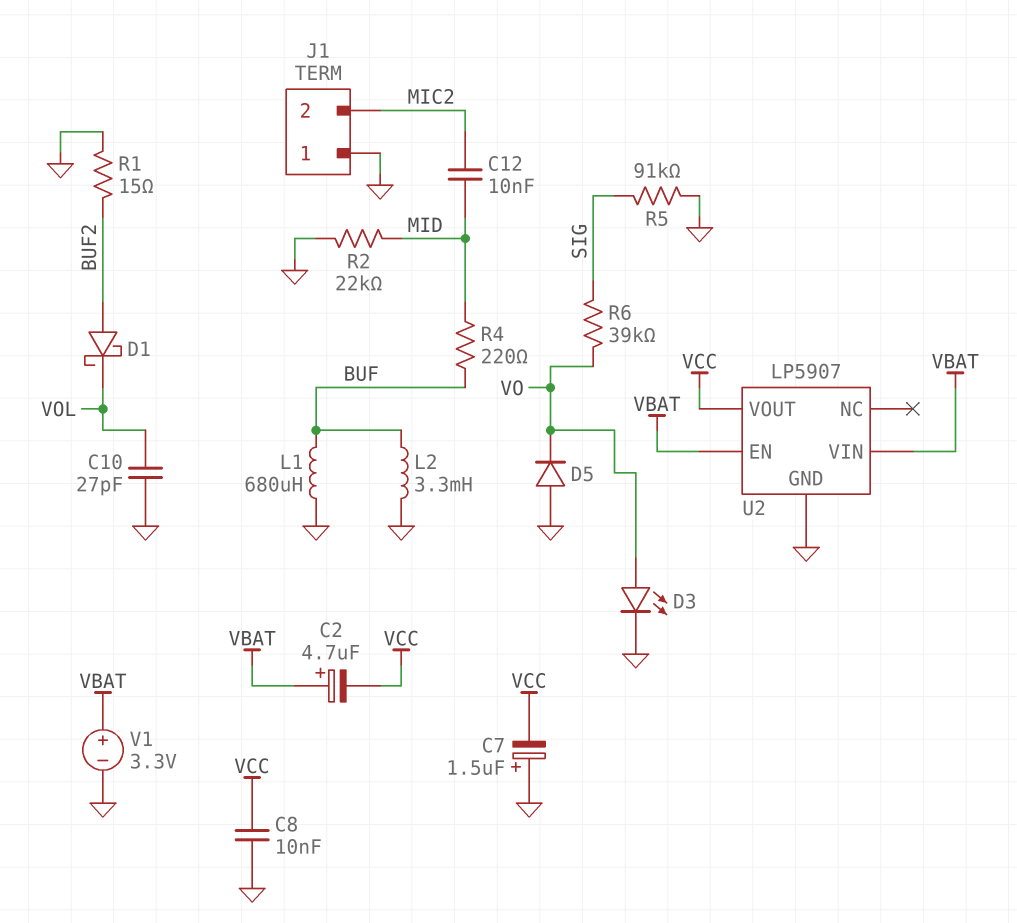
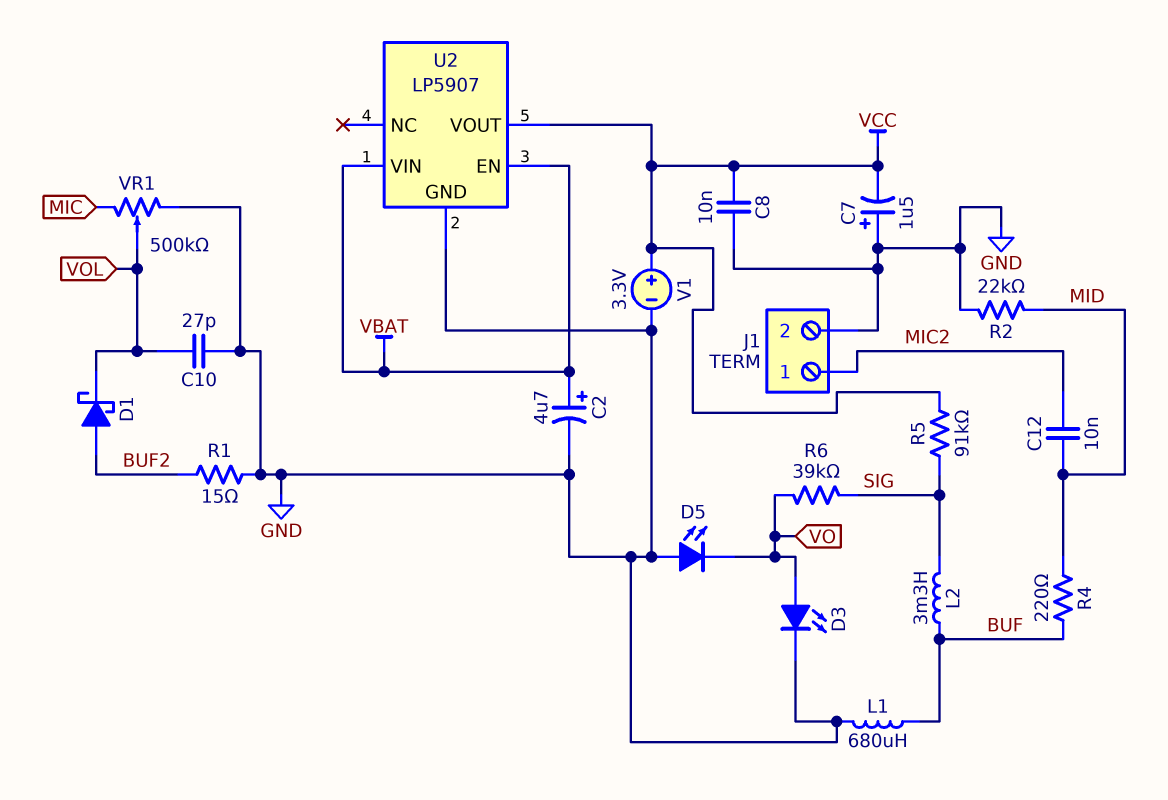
C2: 4.7uF (plus VBAT, minus VCC) -> 4.7uF (plus VBAT, minus GND)
D5: diode (A GND, K VO) -> LED (A GND, K VO)
J1 pin 1: GND -> MIC2
J1 pin 2: MIC2 -> GND
L2: 3.3mH (BUF, GND) -> 3.3mH (BUF, SIG)
R5: 91k (GND, SIG) -> 91k (SIG, VCC)
V1: 3.3V (plus VBAT, minus GND) -> 3.3V (plus VCC, minus GND)
VR1: none -> 500k (GND, MIC, wiper VOL)

